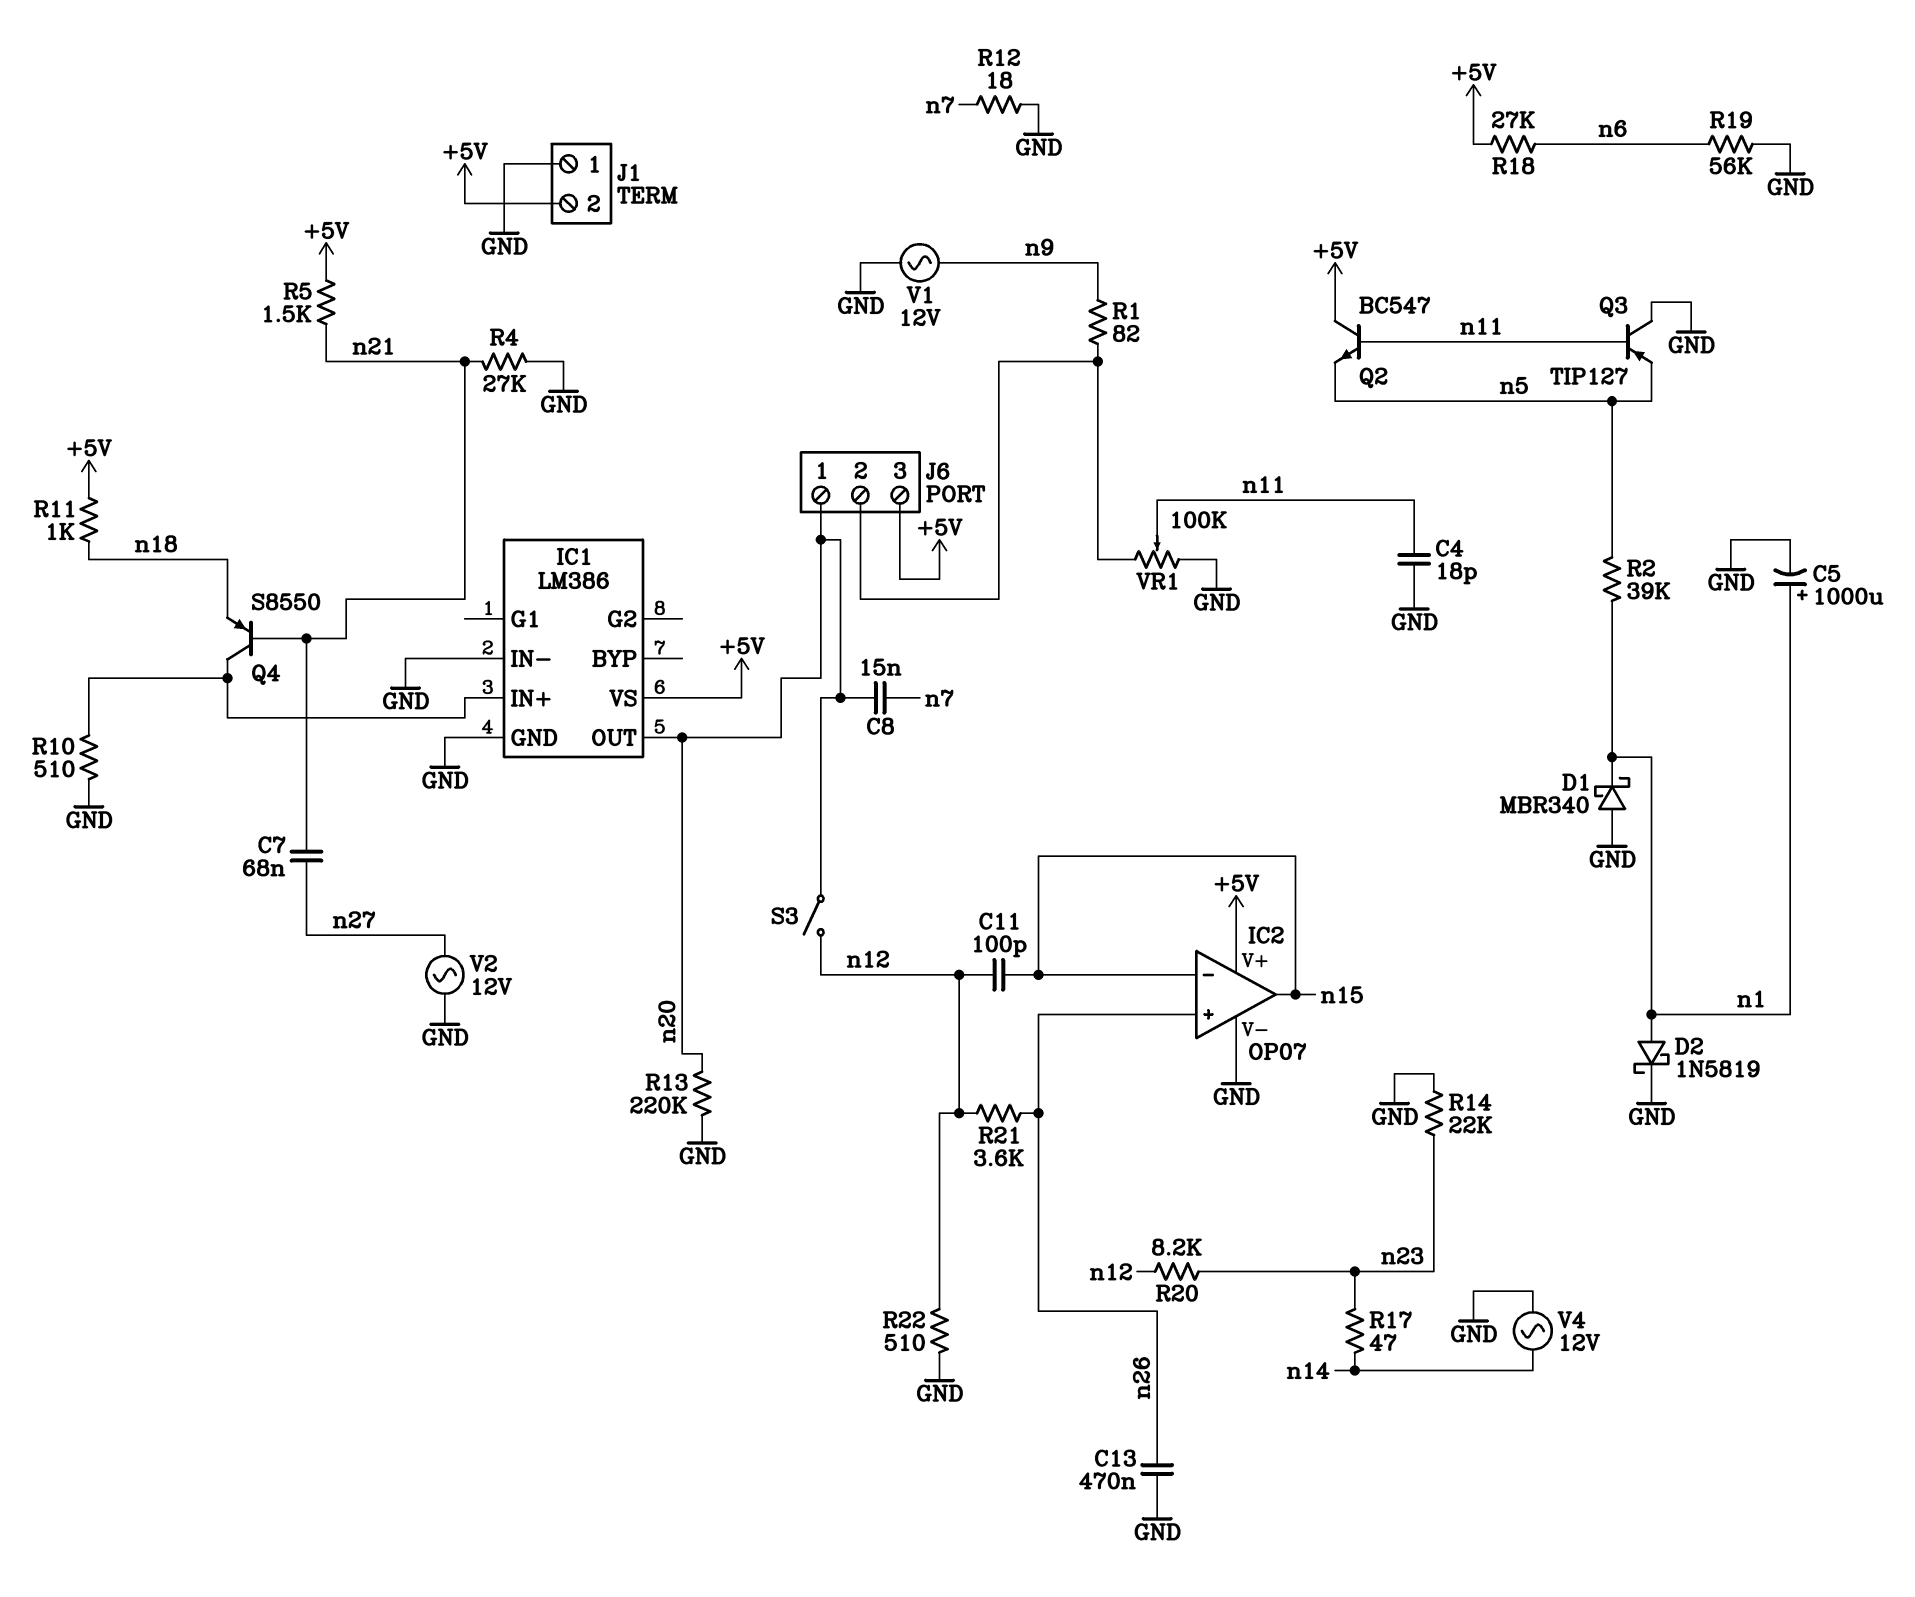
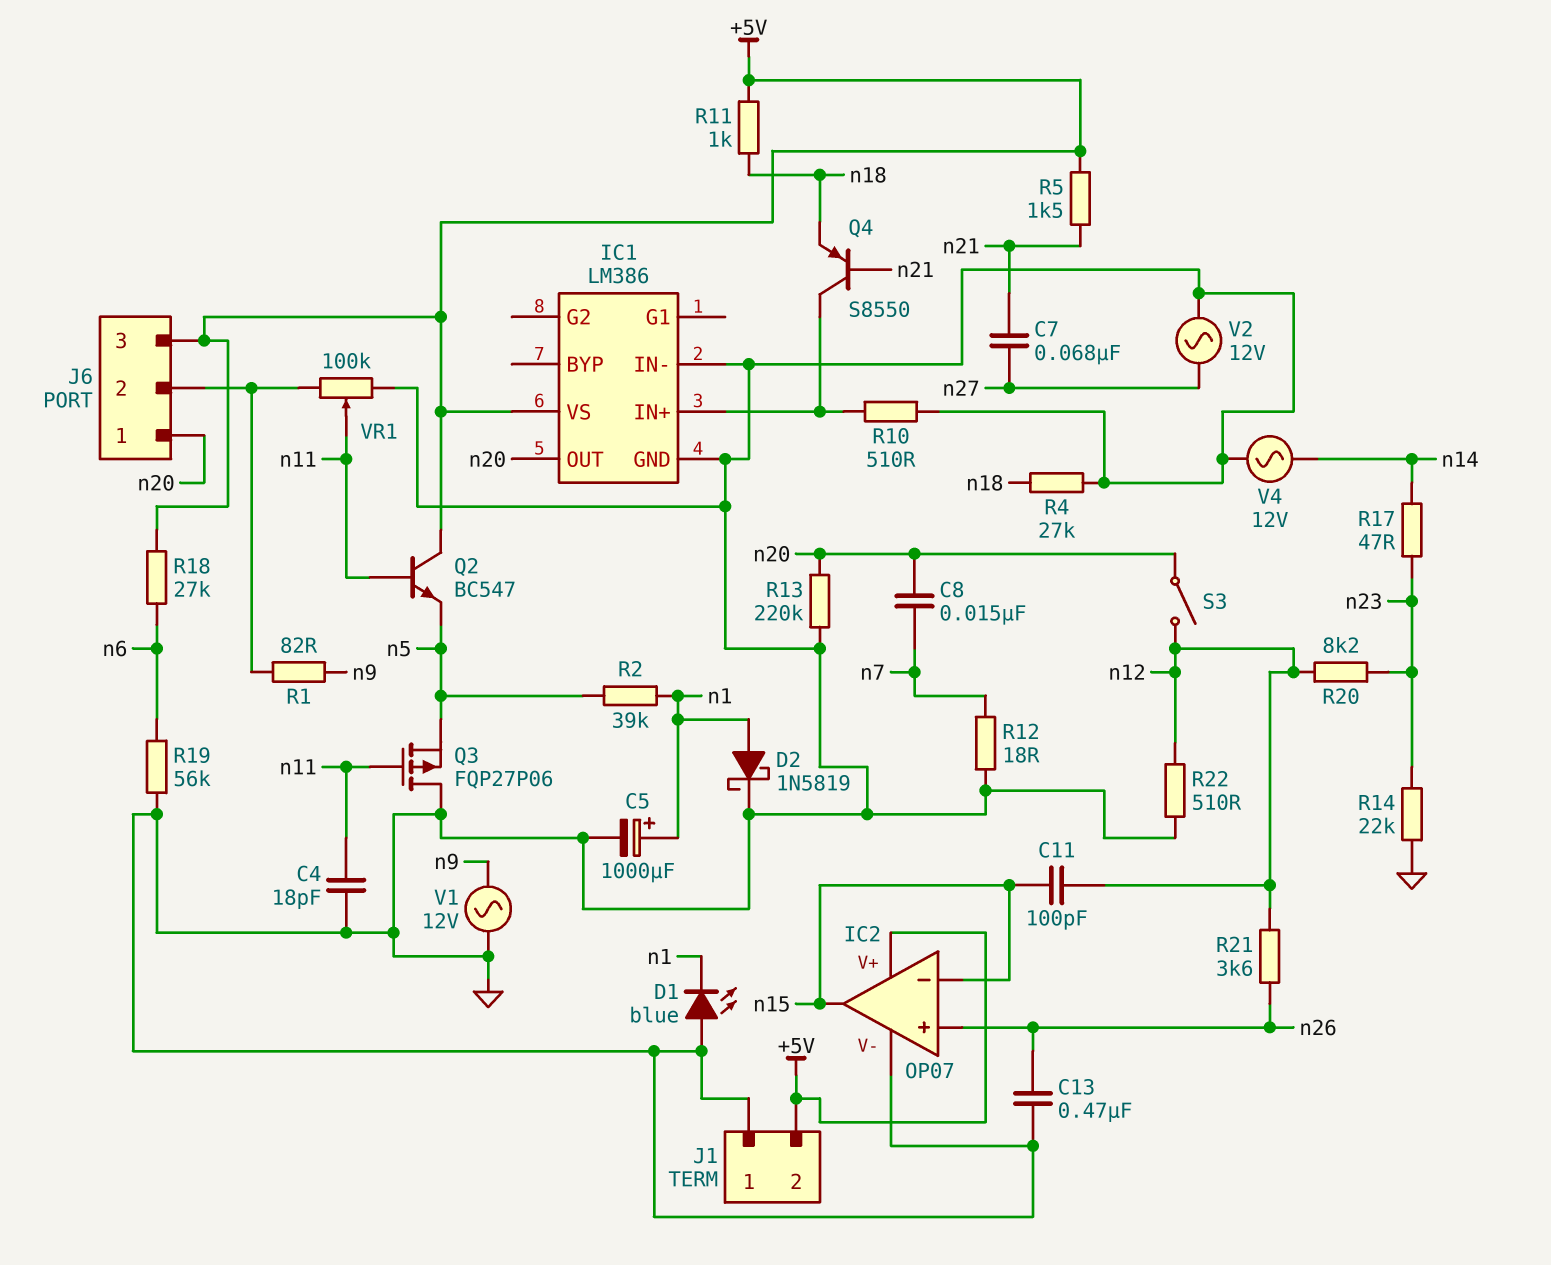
D1: schottky MBR340 (A GND, K n1) -> LED blue (A GND, K n1)
Q3: PNP TIP127 (B n11, C GND, E n5) -> PMOS FQP27P06 (G n11, D GND, S n5)
R4: 27k (GND, n21) -> 27k (GND, n18)

